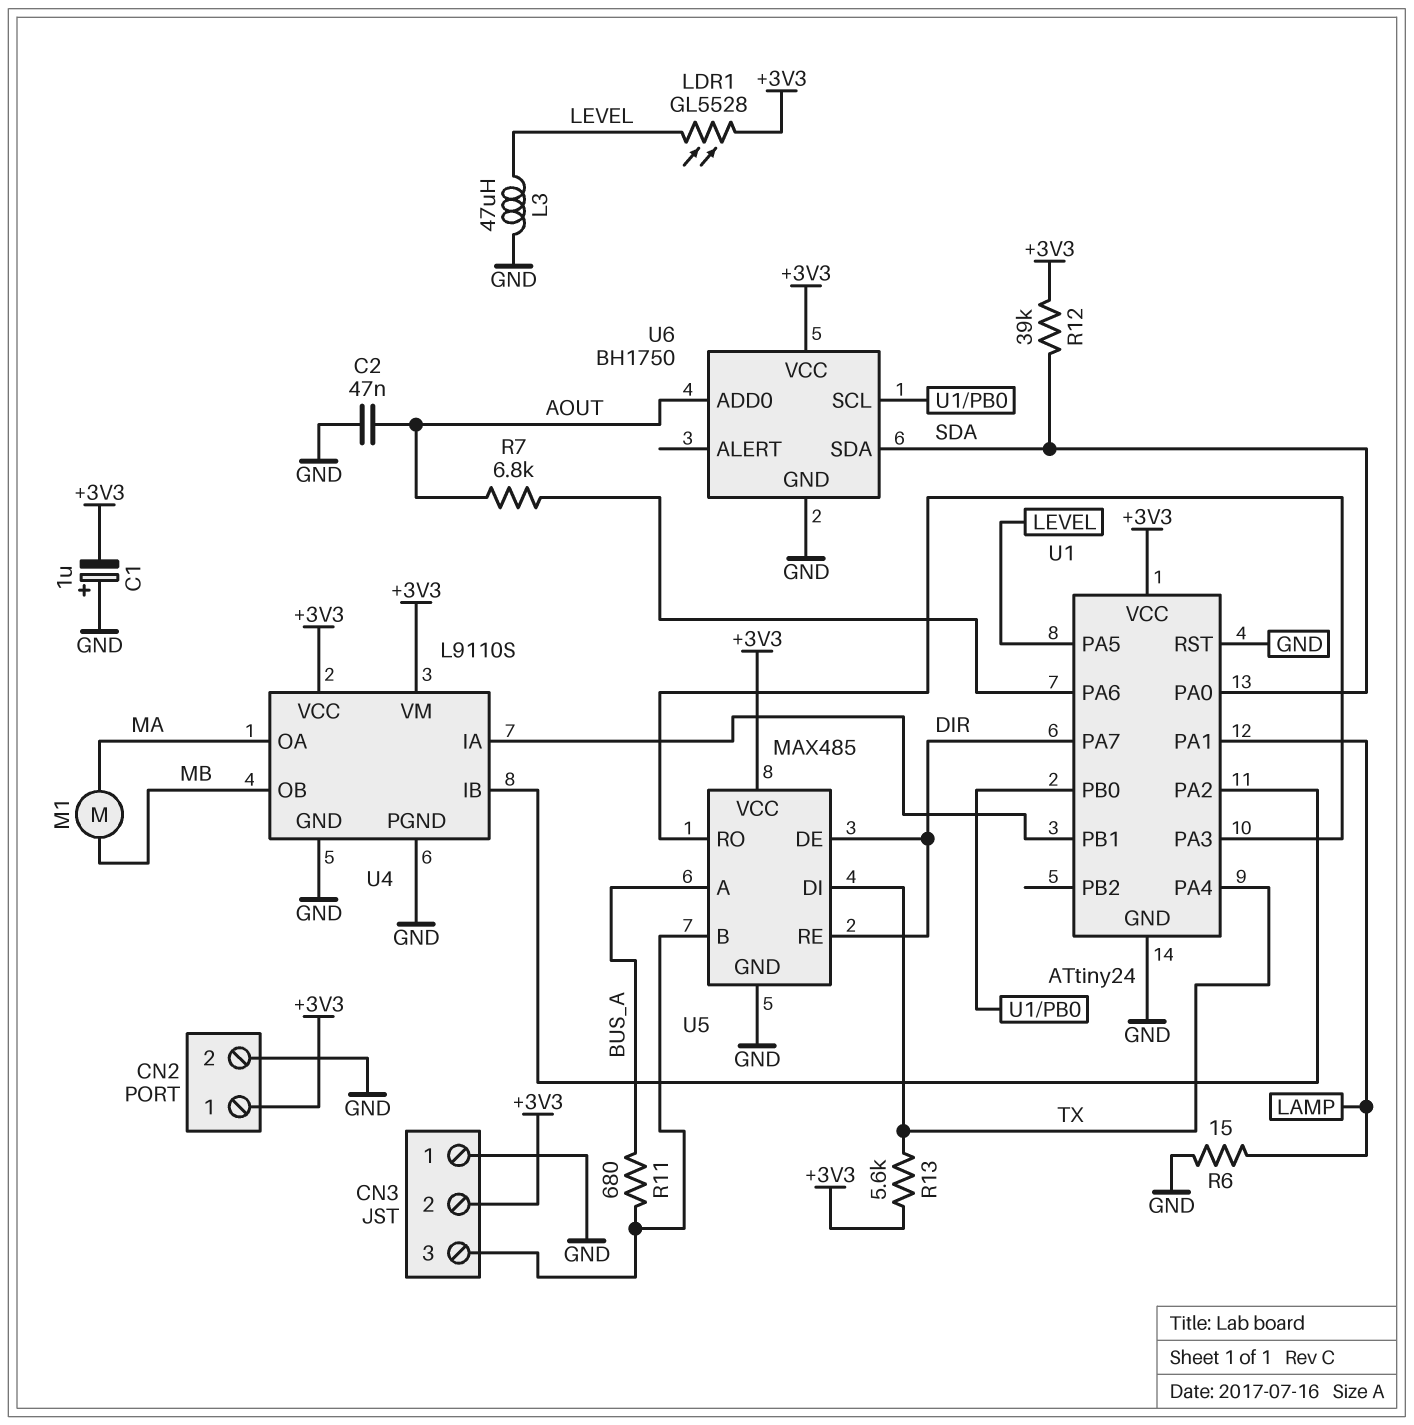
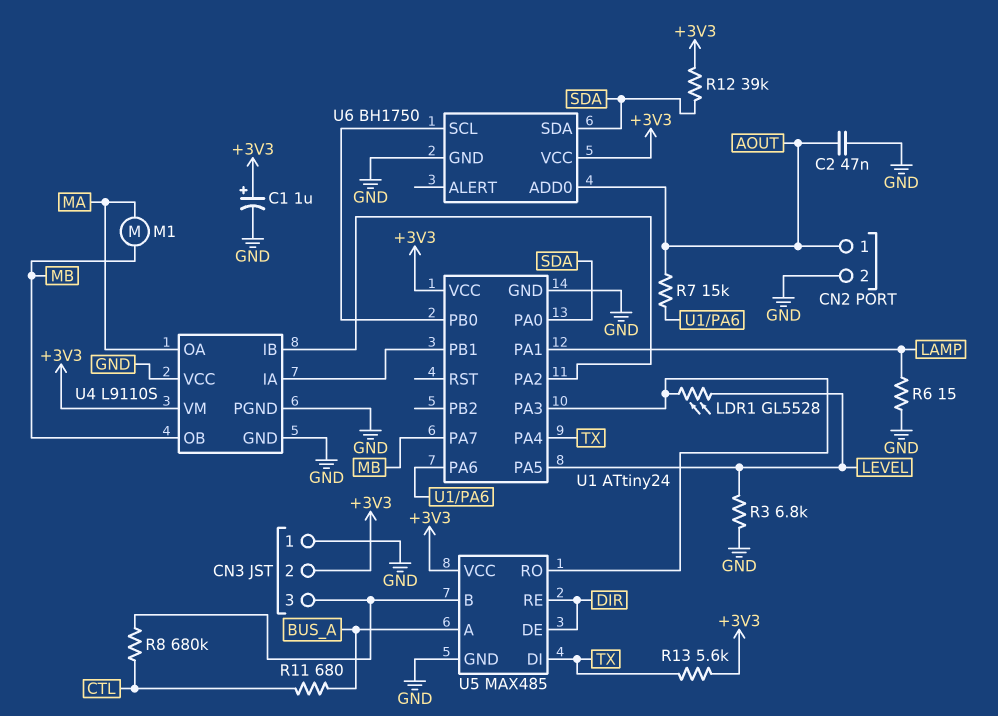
C1: 1uF (plus GND, minus +3V3) -> 1uF (plus +3V3, minus GND)
CN2 pin 1: +3V3 -> AOUT
L3: 47uH (GND, LEVEL) -> none
LDR1: GL5528 (+3V3, LEVEL) -> GL5528 (LEVEL, U1/PA3)
R3: none -> 6.8k (GND, LEVEL)
R7: 6.8k (AOUT, U1/PA6) -> 15k (AOUT, U1/PA6)
R8: none -> 680k (CN3/3, CTL)
R11: 680 (BUS_A, CN3/3) -> 680 (BUS_A, CTL)
U1 pin PA7: DIR -> MB
U1 pin RST: GND -> none
U4 pin VCC: +3V3 -> GND

